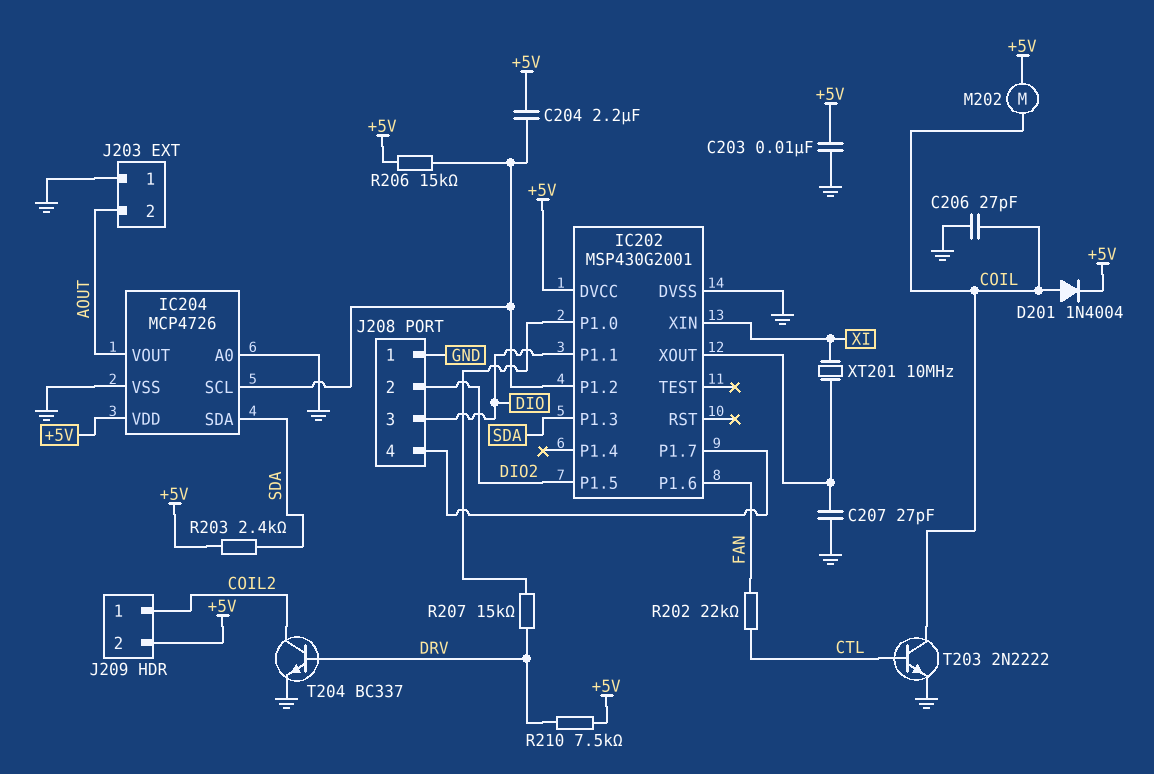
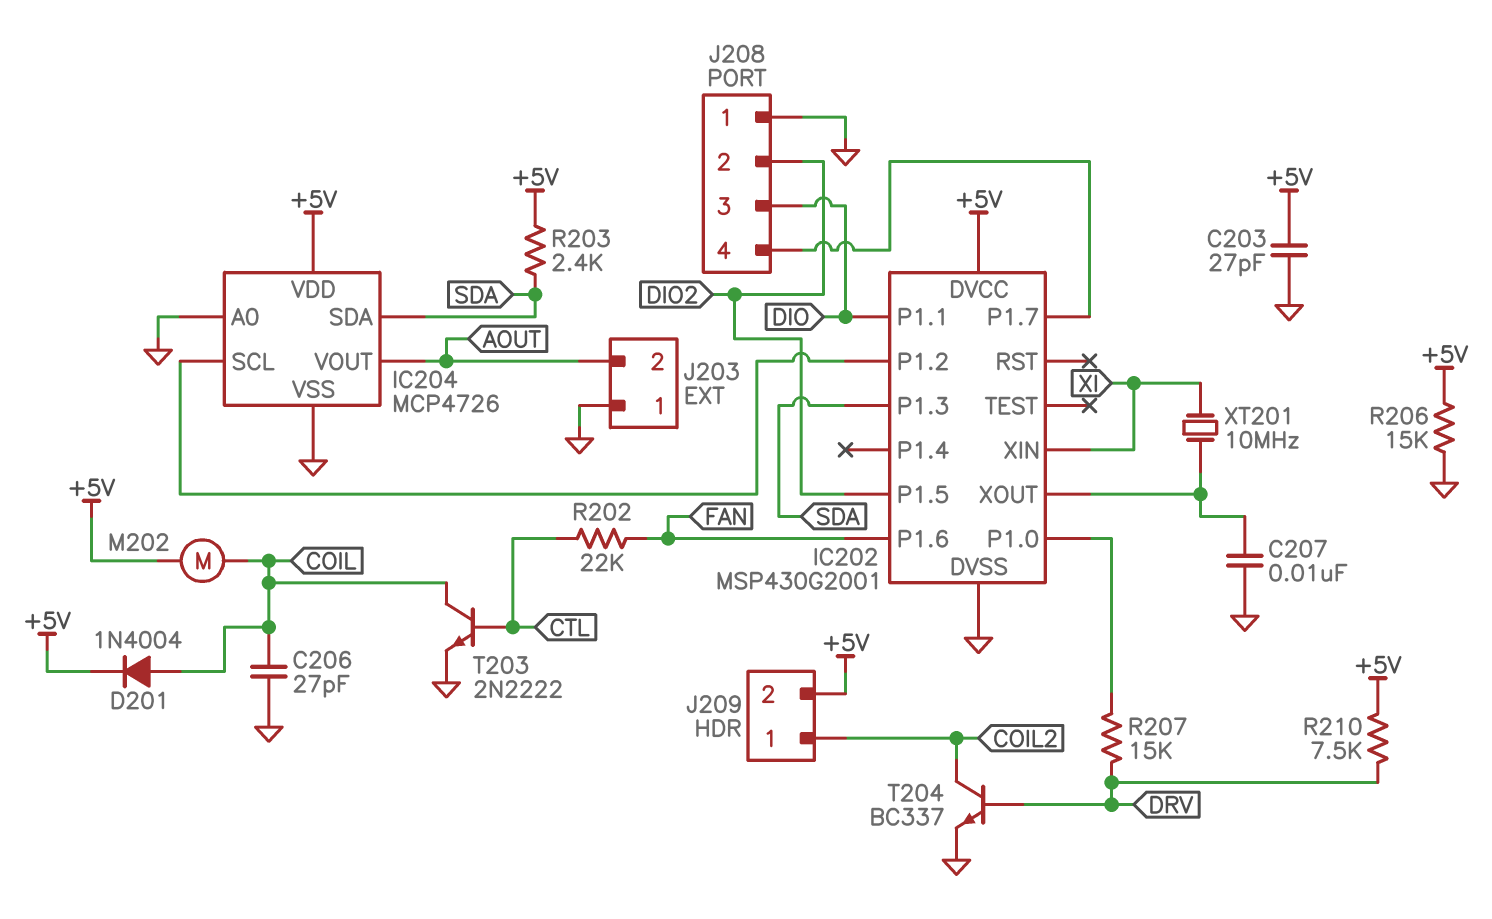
C203: 10nF (+5V, GND) -> 27pF (+5V, GND)
C204: 2.2uF (+5V, IC202/P1.2) -> none
C207: 27pF (GND, IC202/XOUT) -> 10nF (GND, IC202/XOUT)
R206: 15k (+5V, IC202/P1.2) -> 15k (+5V, GND)

